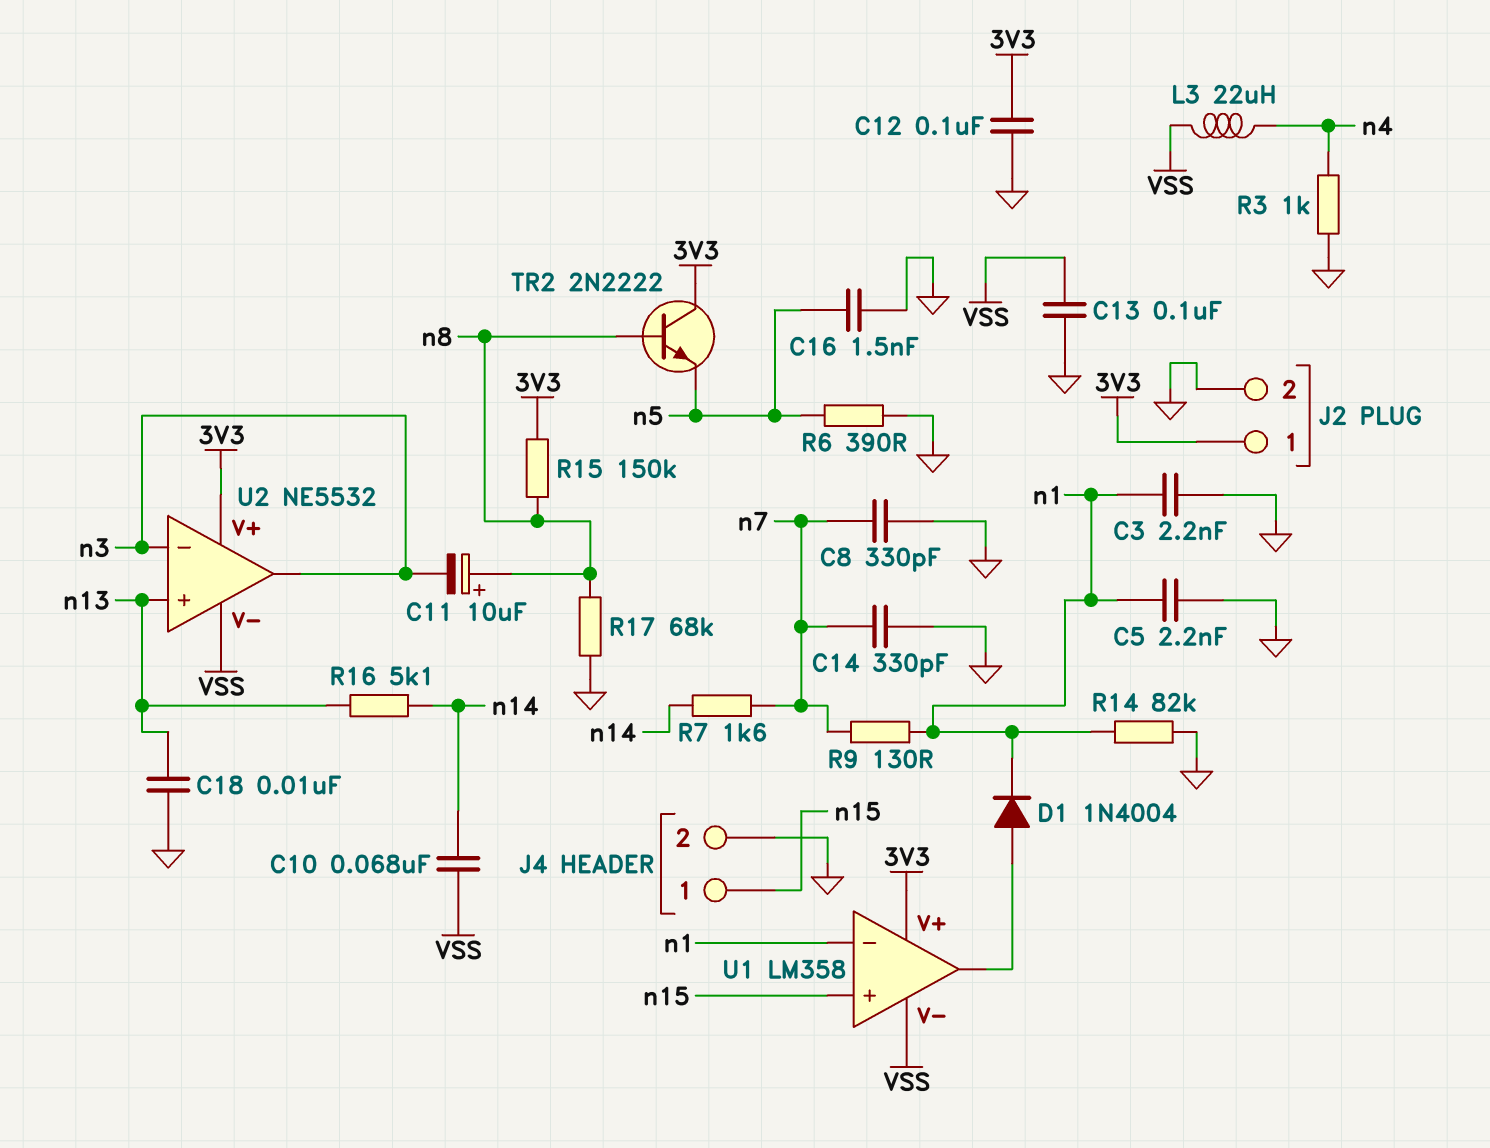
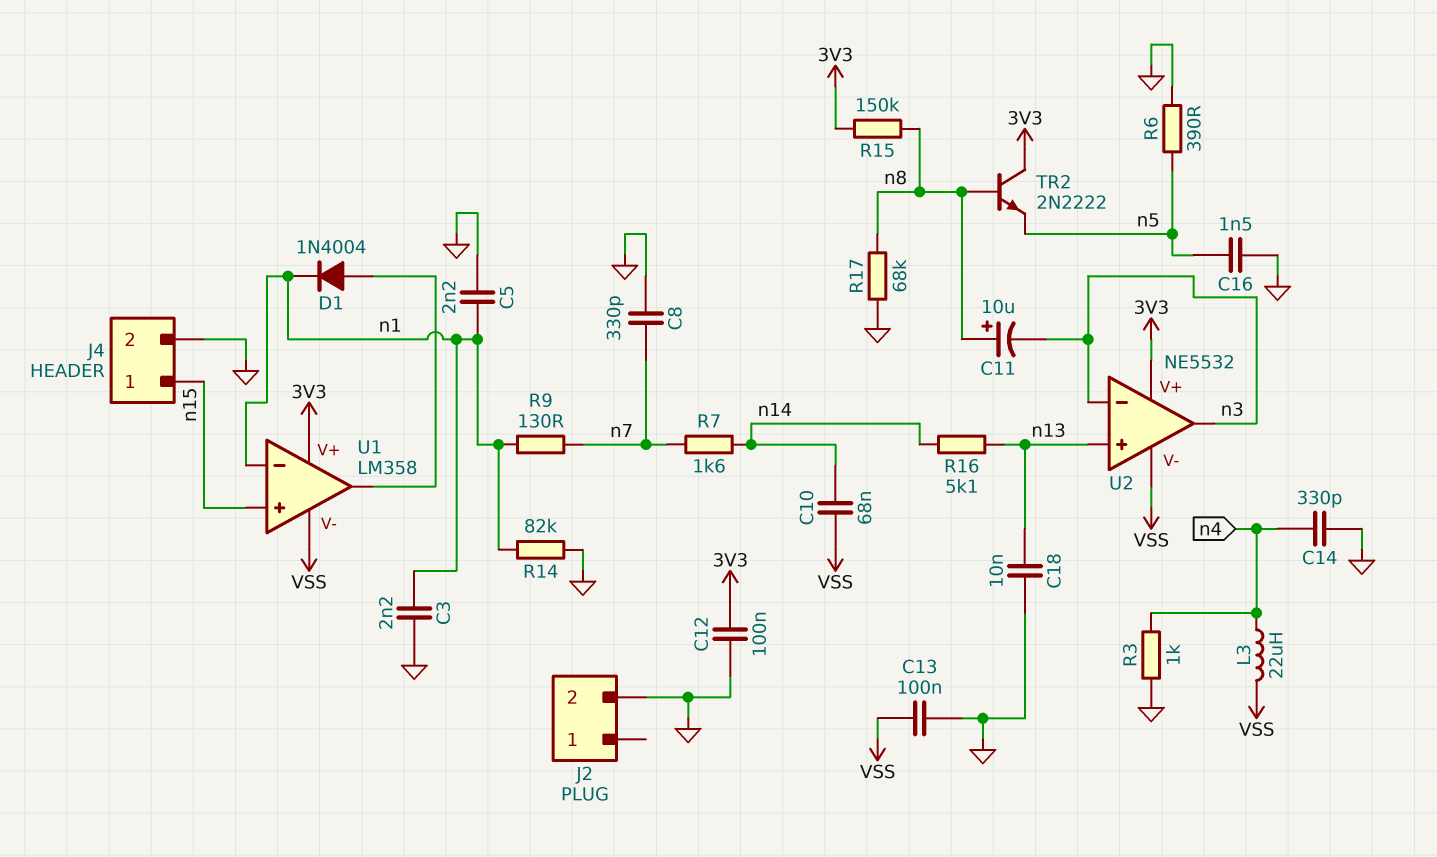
C14: 330pF (GND, n7) -> 330pF (GND, n4)
J2 pin 1: 3V3 -> none

